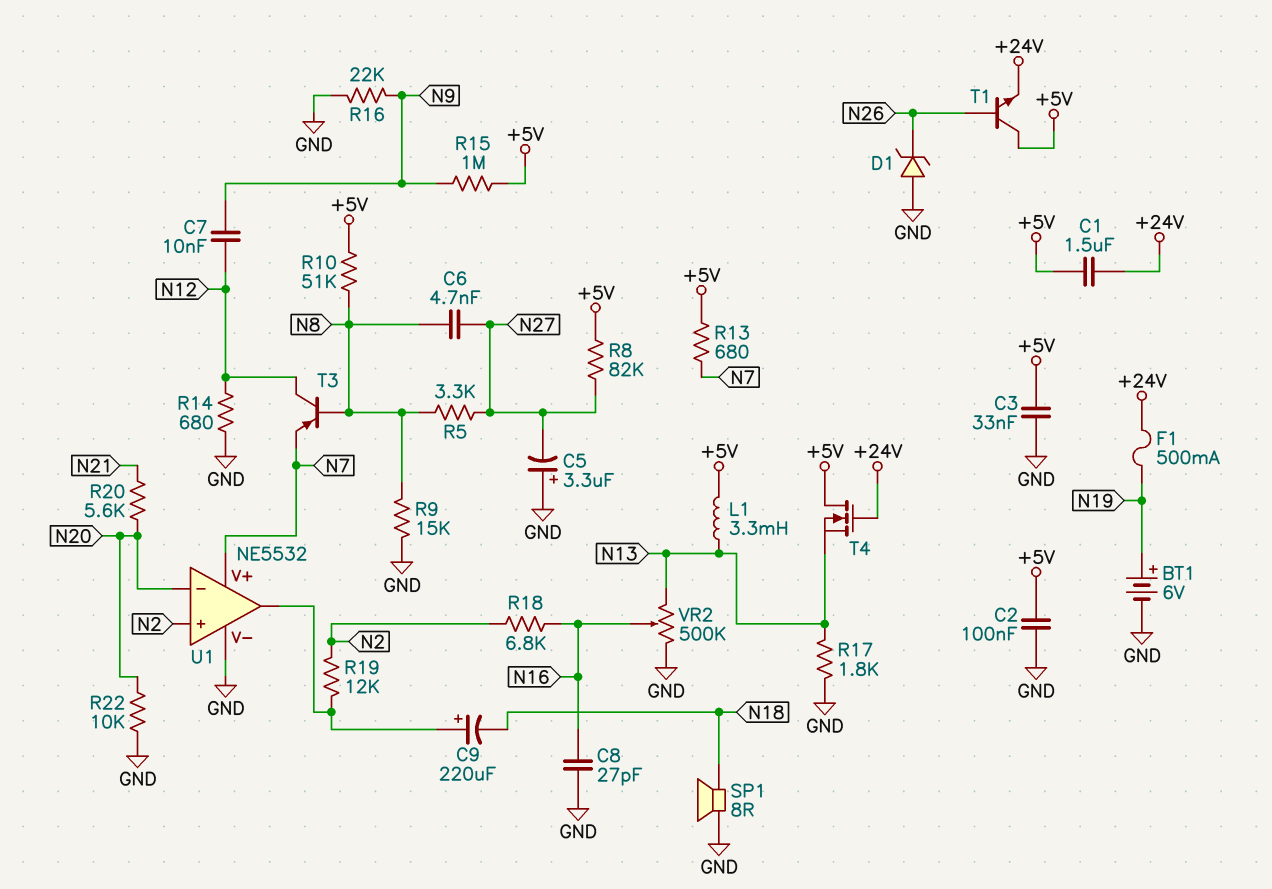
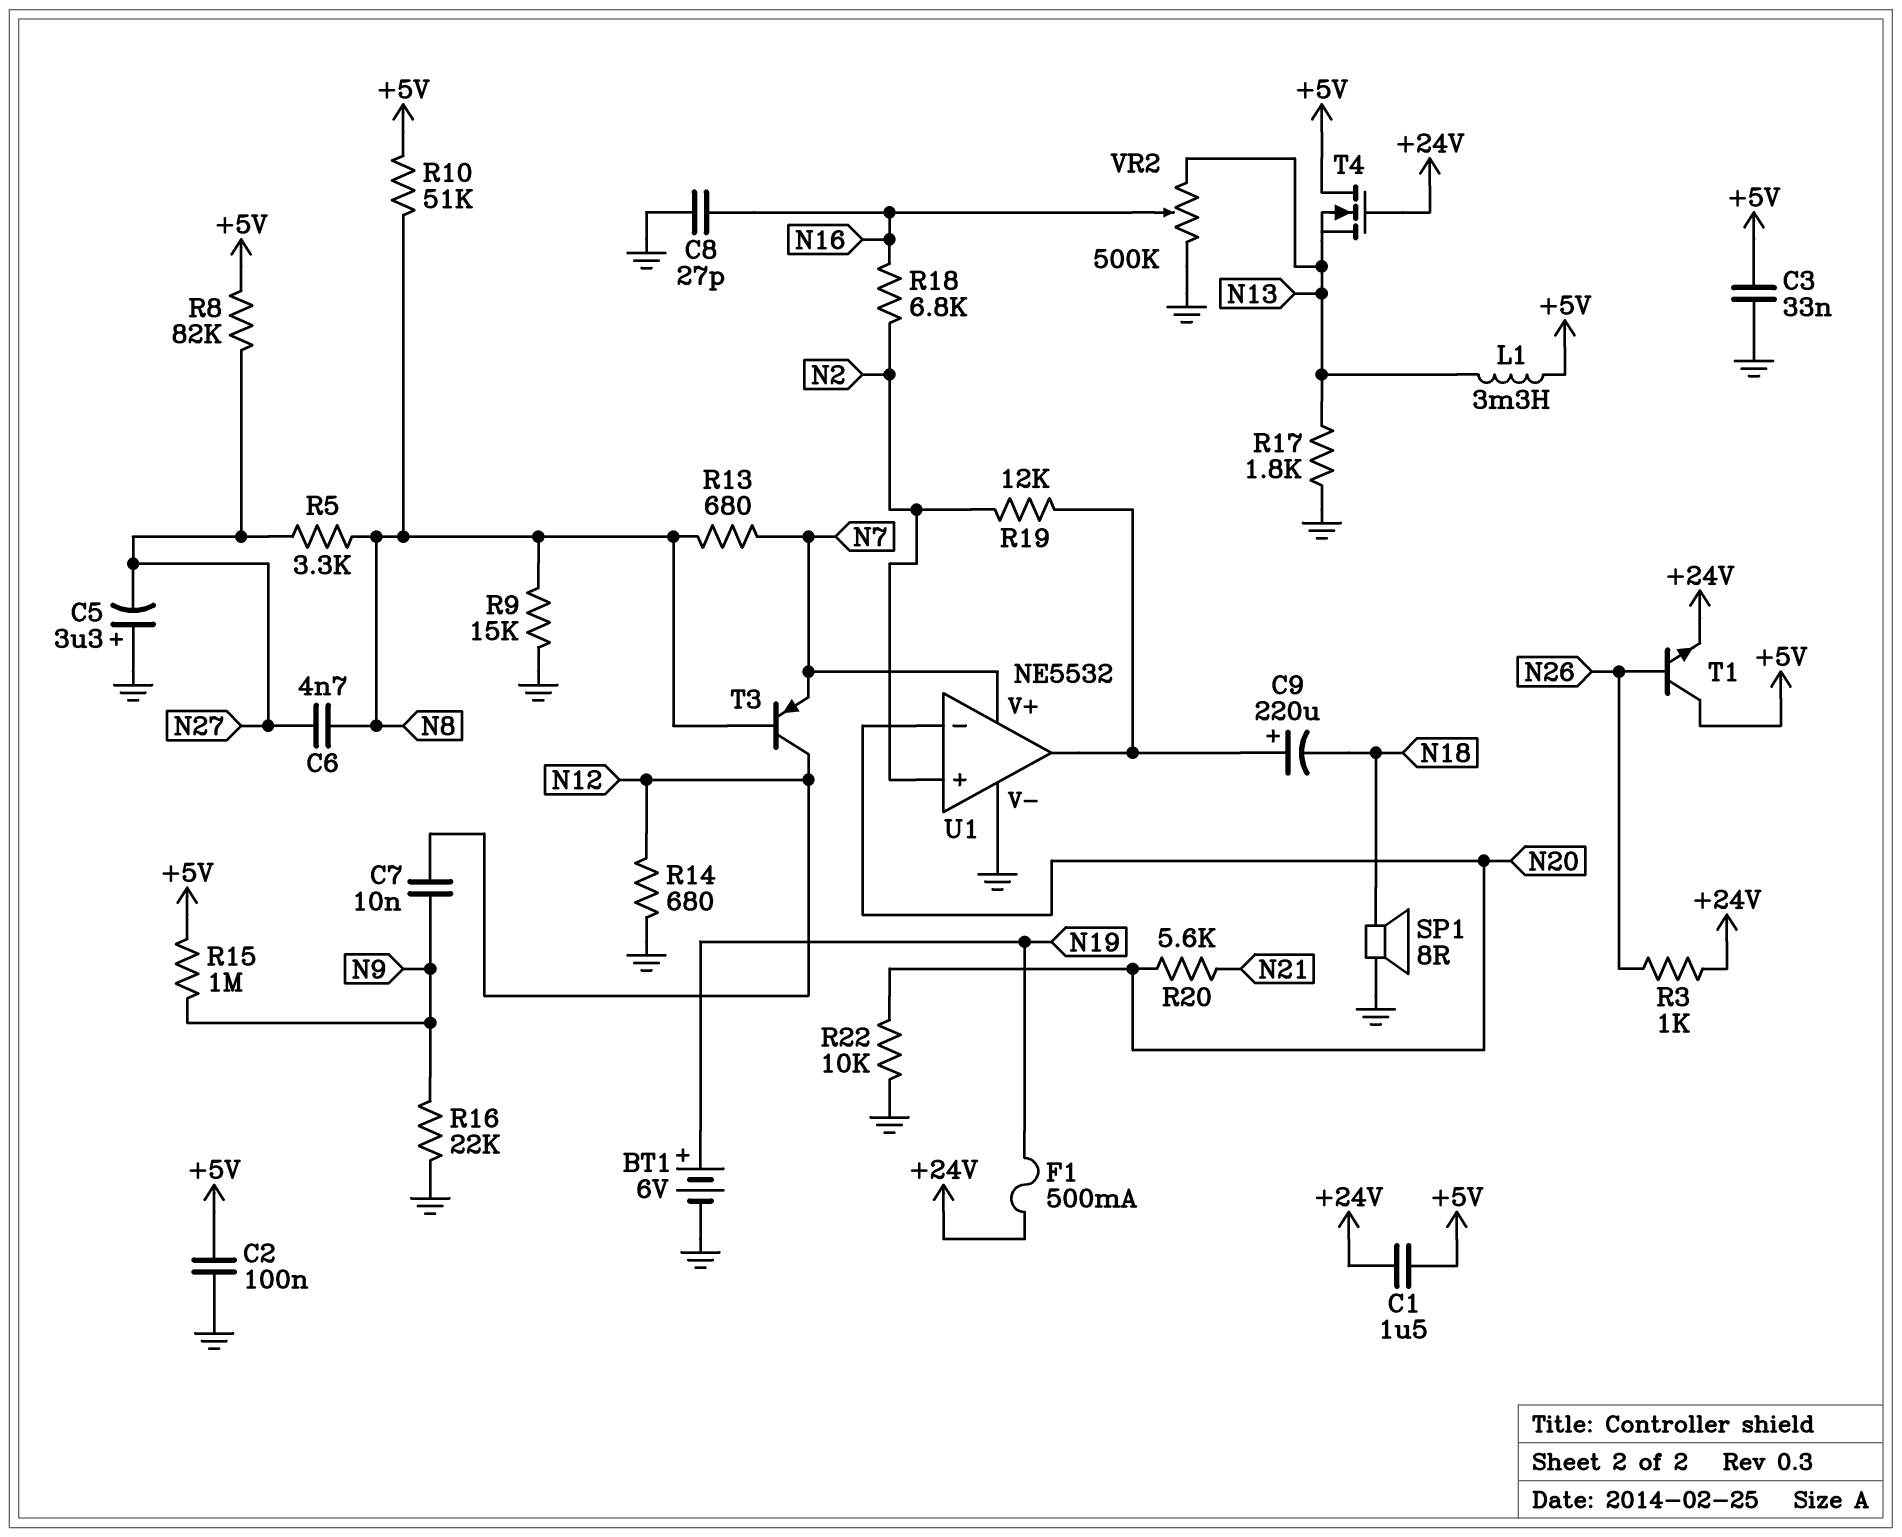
D1: zener (A GND, K N26) -> none
R3: none -> 1k (+24V, N26)
R13: 680 (+5V, N7) -> 680 (N7, N8)

